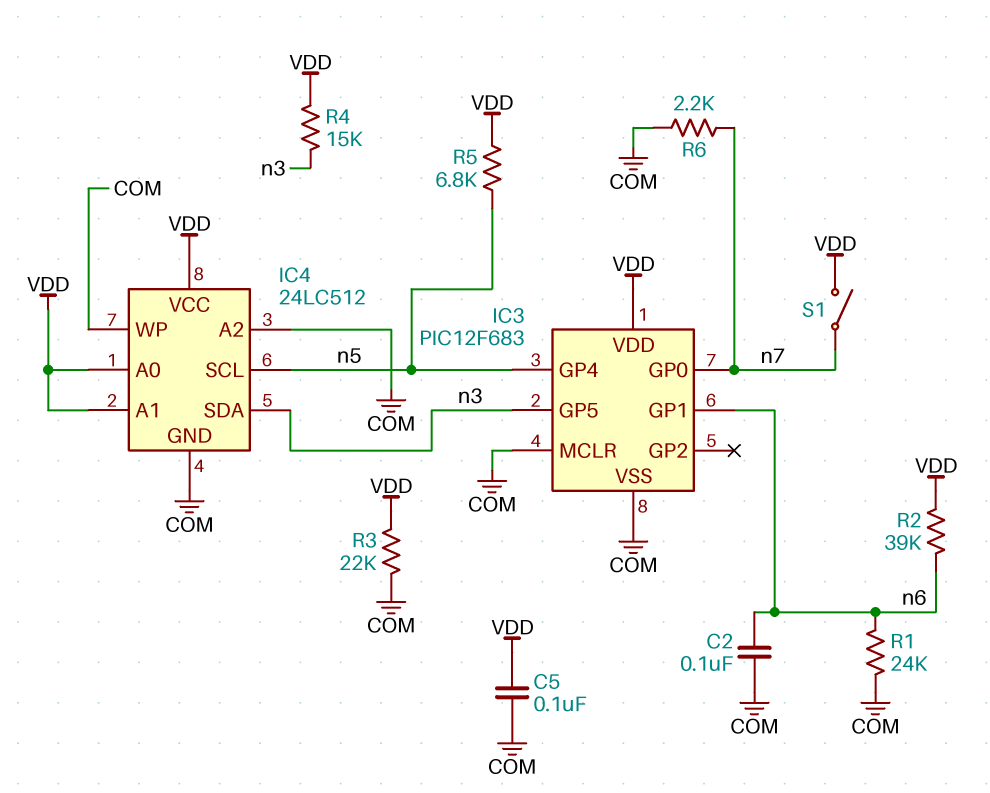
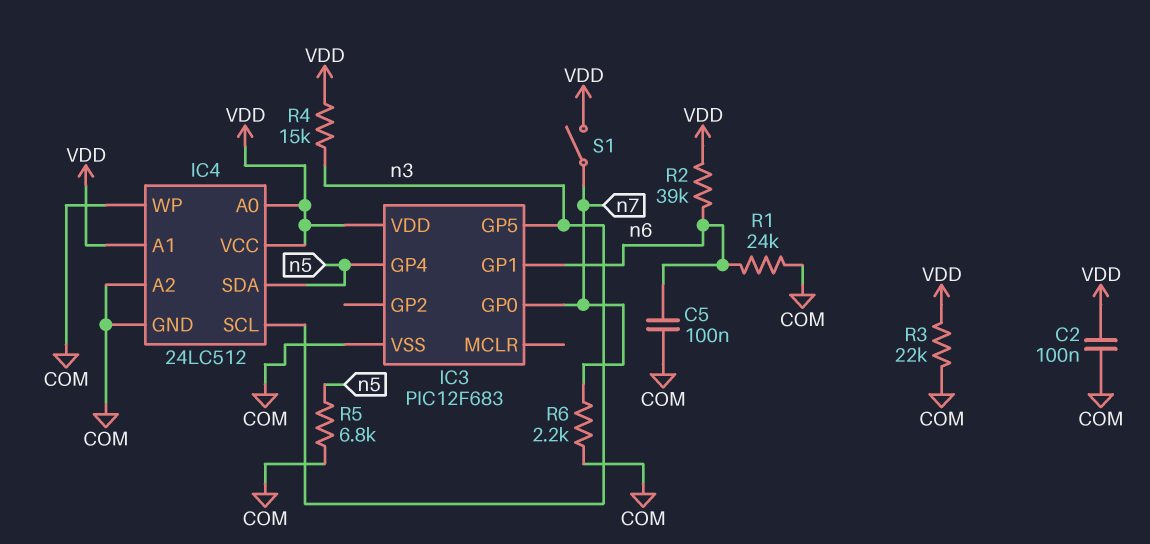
C2: 100nF (COM, n6) -> 100nF (COM, VDD)
C5: 100nF (COM, VDD) -> 100nF (COM, n6)
IC3 pin MCLR: COM -> none
IC4 pin SCL: n5 -> n3
IC4 pin SDA: n3 -> n5
R5: 6.8k (VDD, n5) -> 6.8k (COM, n5)

